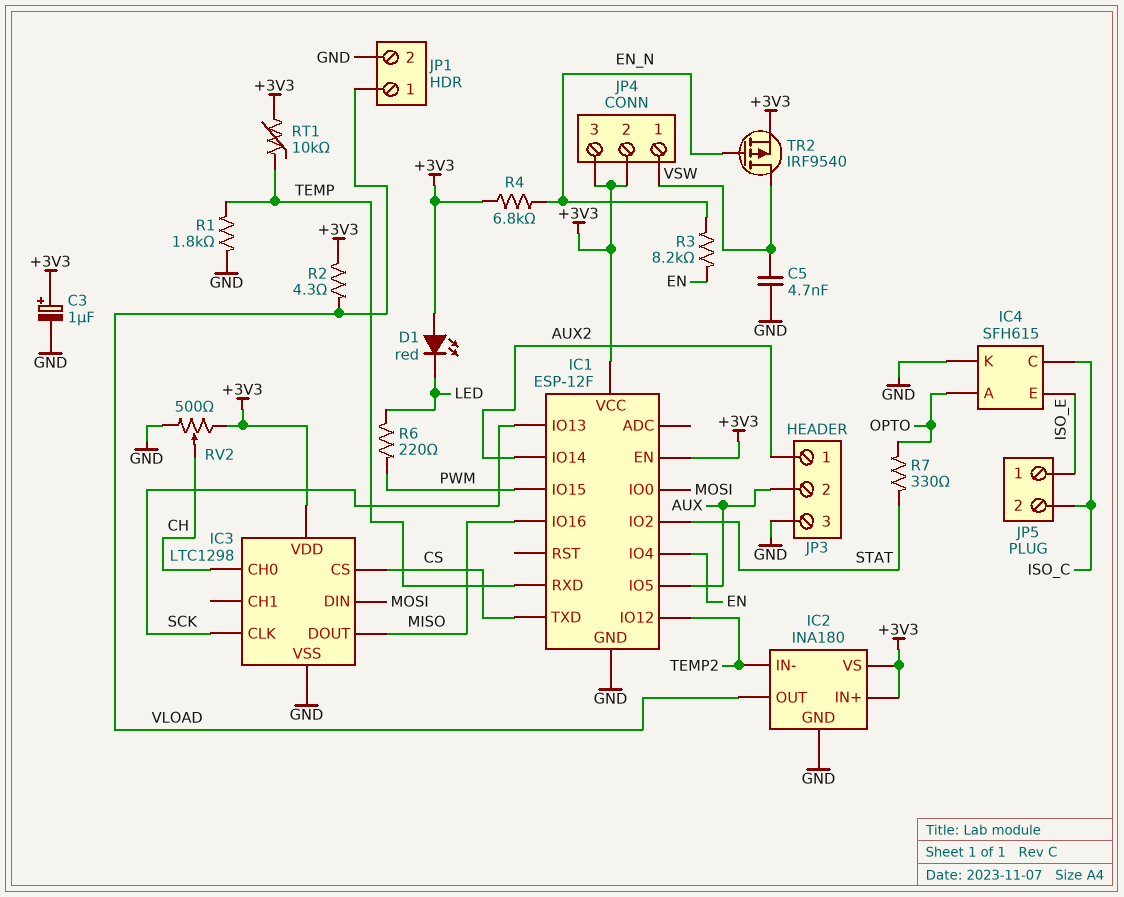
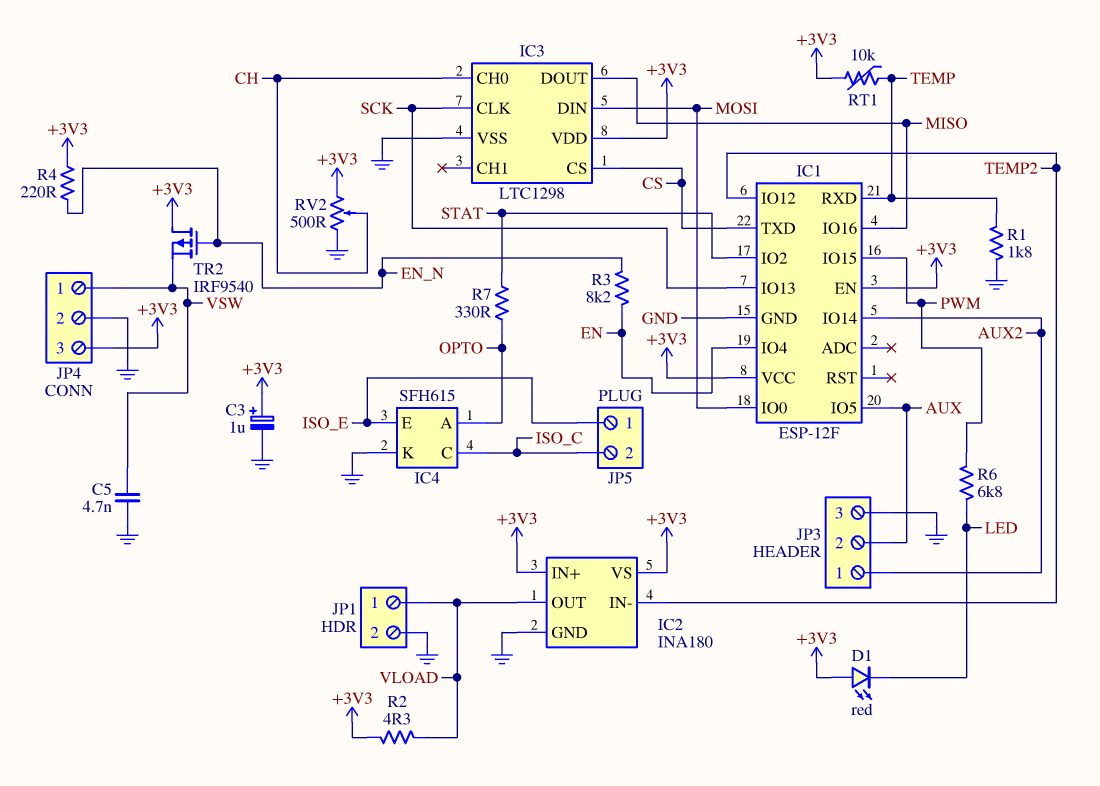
JP4 pin 2: +3V3 -> GND
R4: 6.8k (+3V3, EN_N) -> 220 (+3V3, EN_N)
R6: 220 (LED, PWM) -> 6.8k (LED, PWM)
TR2: PMOS IRF9540 (G EN_N, D VSW, S +3V3) -> PMOS IRF9540 (G EN_N, D +3V3, S VSW)

